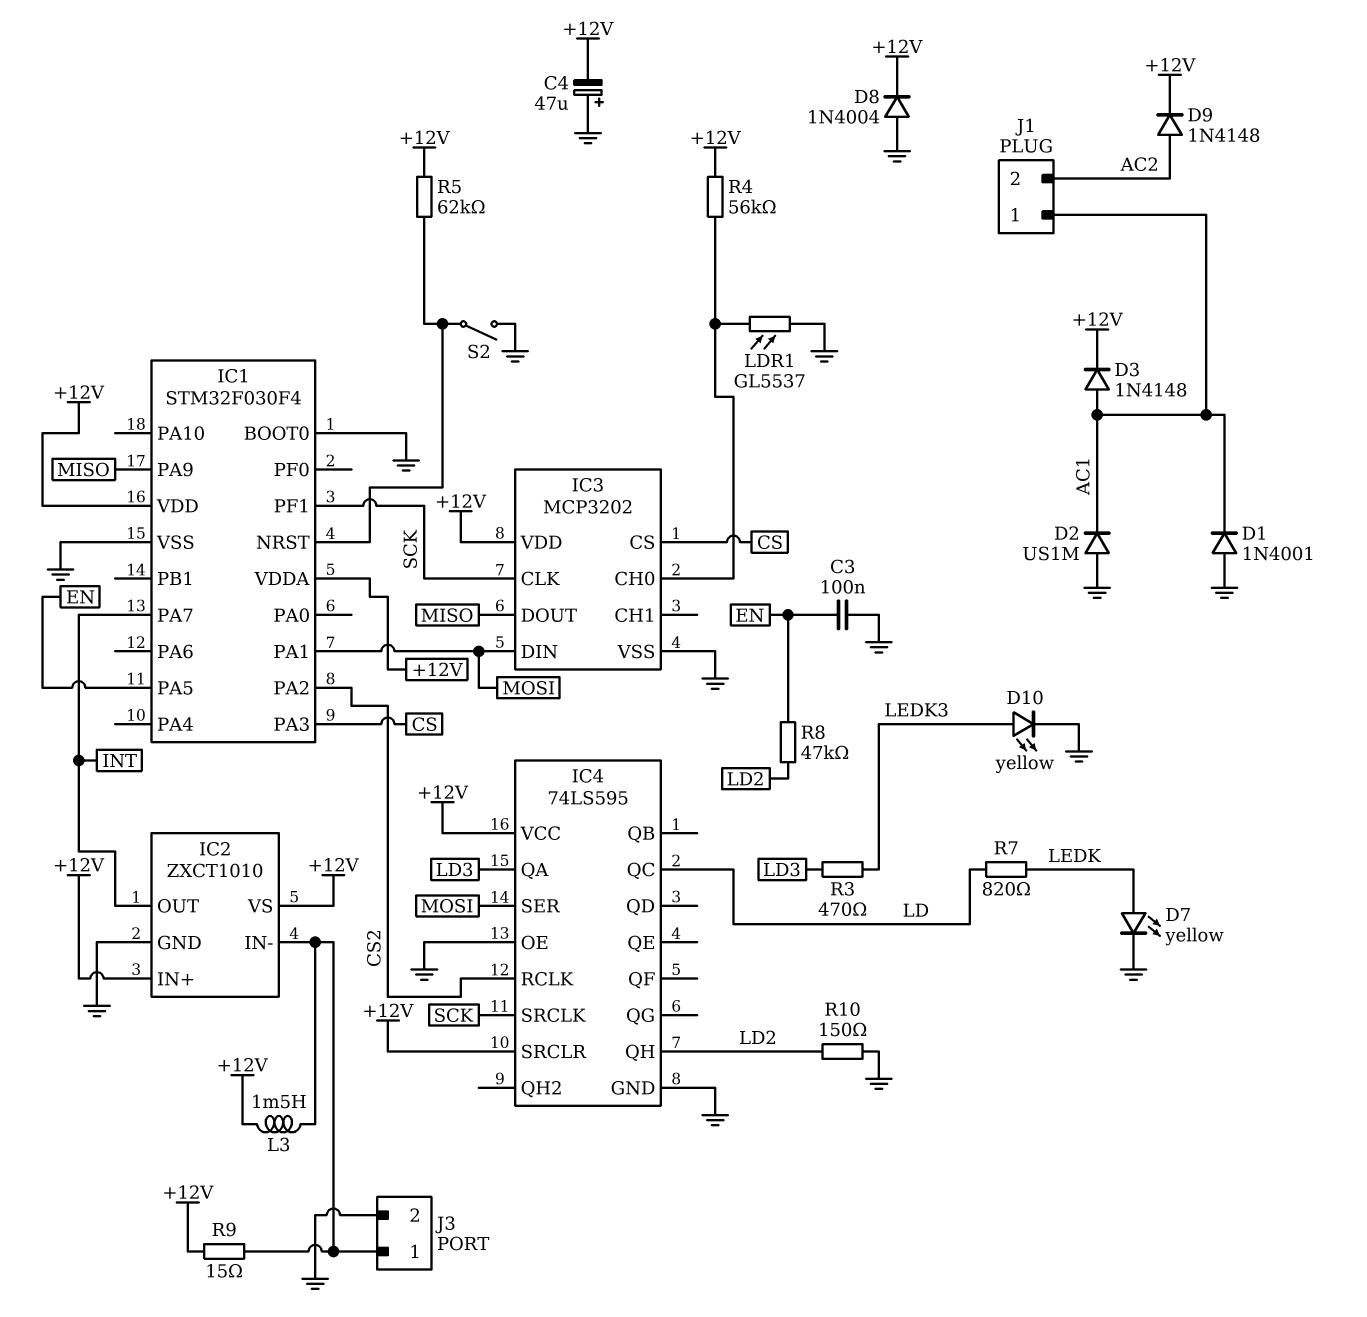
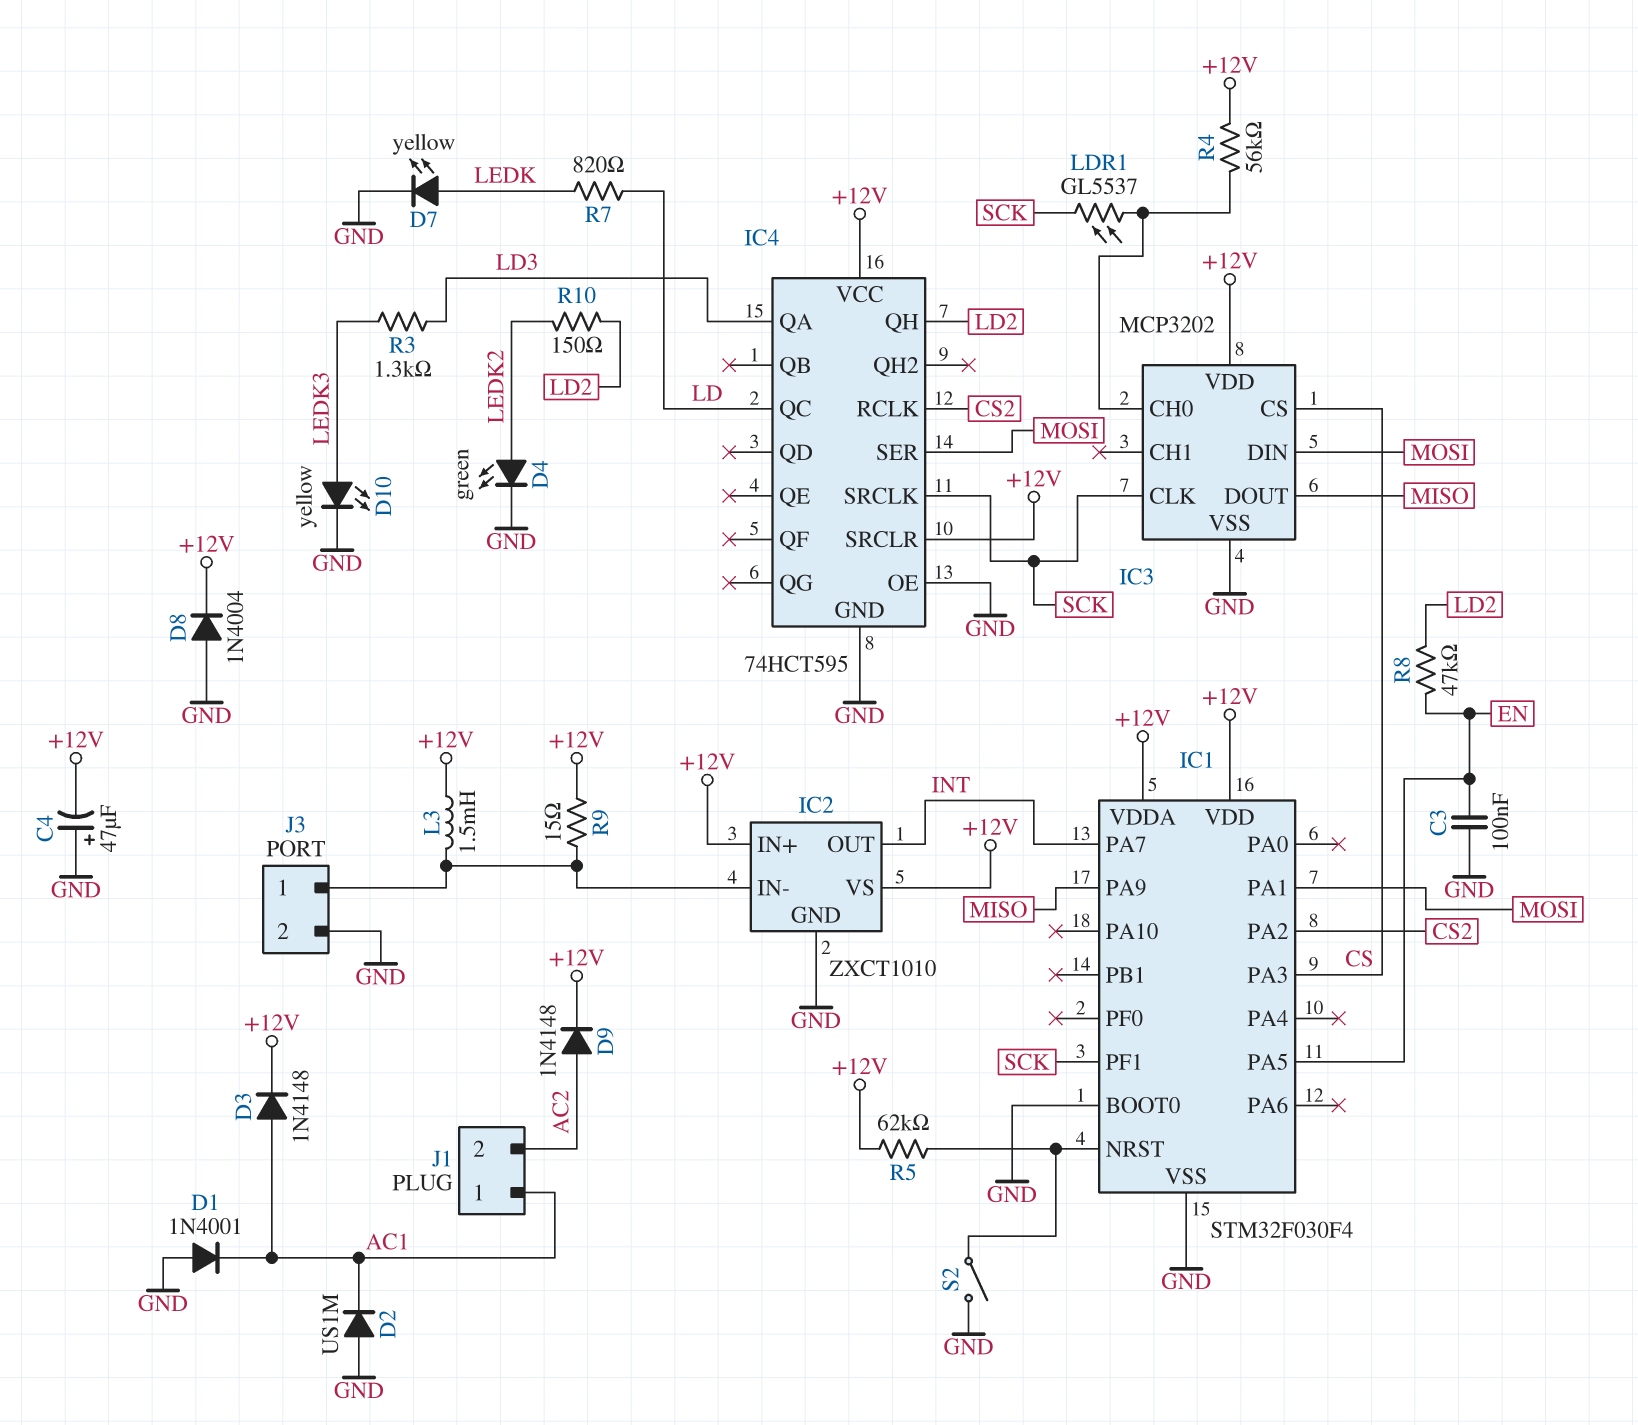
D4: none -> LED green (A LEDK2, K GND)
IC4: 74LS595 -> 74HCT595
LDR1: GL5537 (GND, IC3/CH0) -> GL5537 (IC3/CH0, SCK)
R3: 470 (LD3, LEDK3) -> 1.3k (LD3, LEDK3)
R10: 150 (GND, LD2) -> 150 (LD2, LEDK2)

